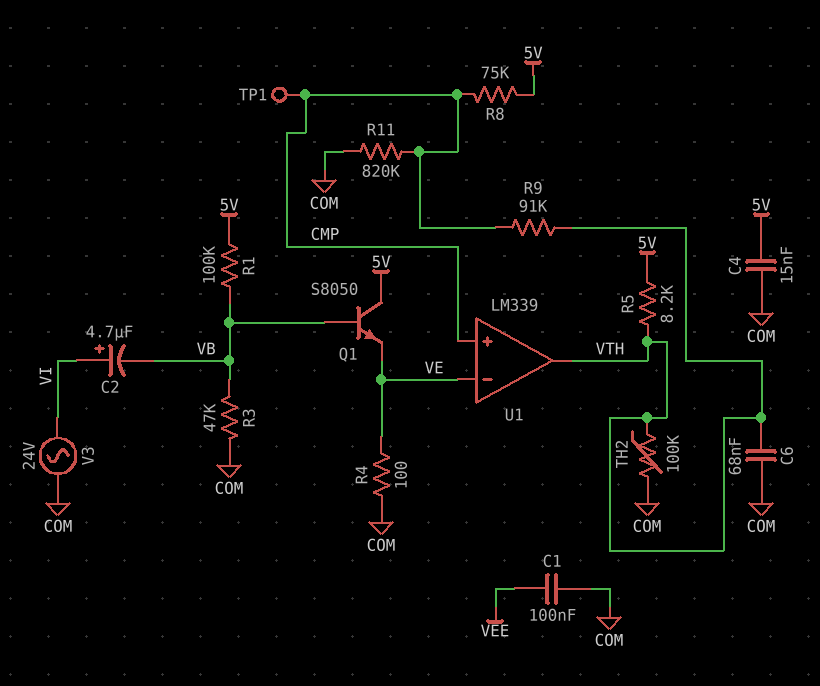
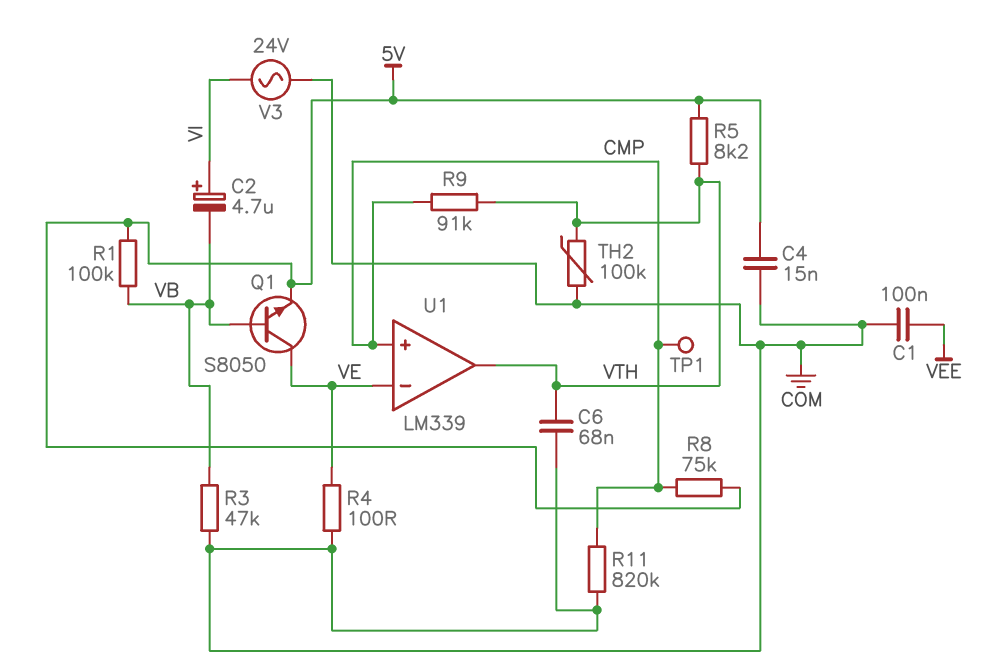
Q1: NPN S8050 (B VB, C 5V, E VE) -> NPN S8050 (B VB, C VE, E 5V)

